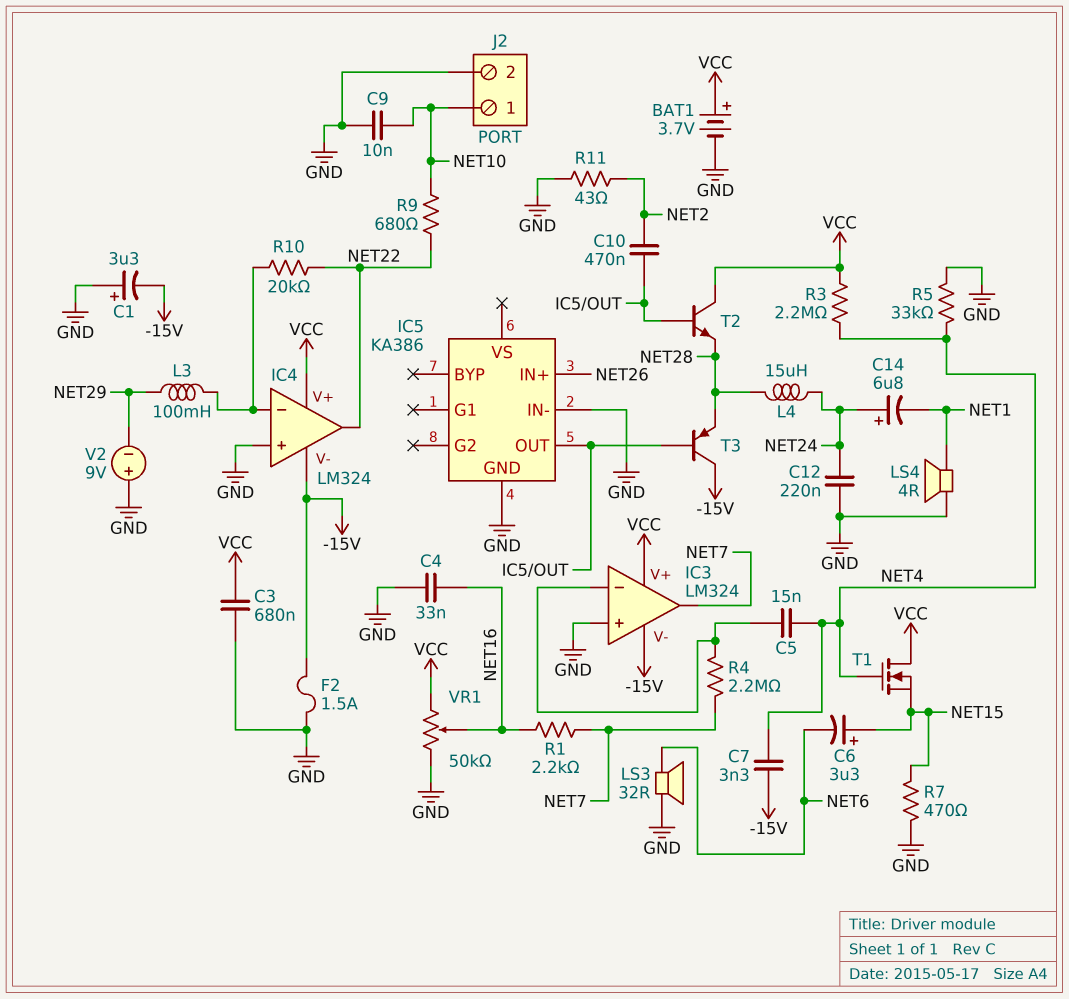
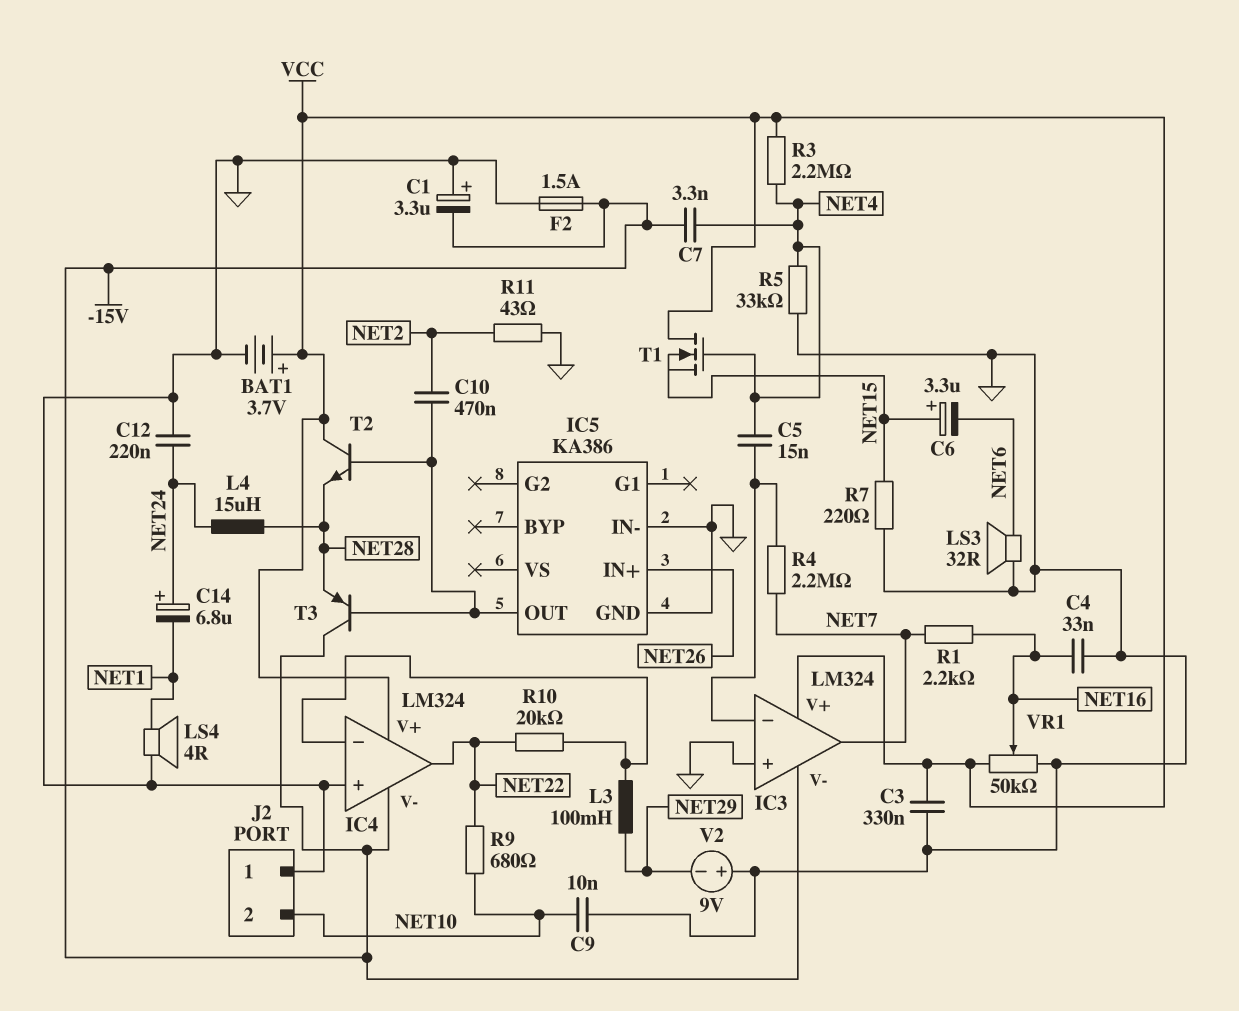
C3: 680nF (GND, VCC) -> 330nF (GND, VCC)
J2 pin 1: NET10 -> GND
J2 pin 2: GND -> NET10
R7: 470 (GND, NET15) -> 220 (GND, NET15)

